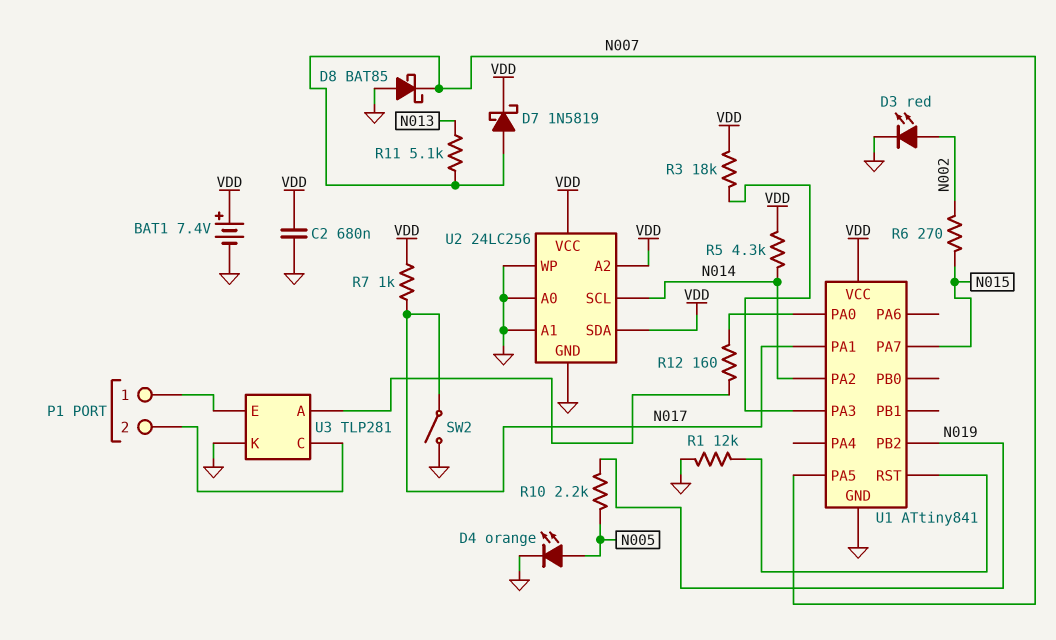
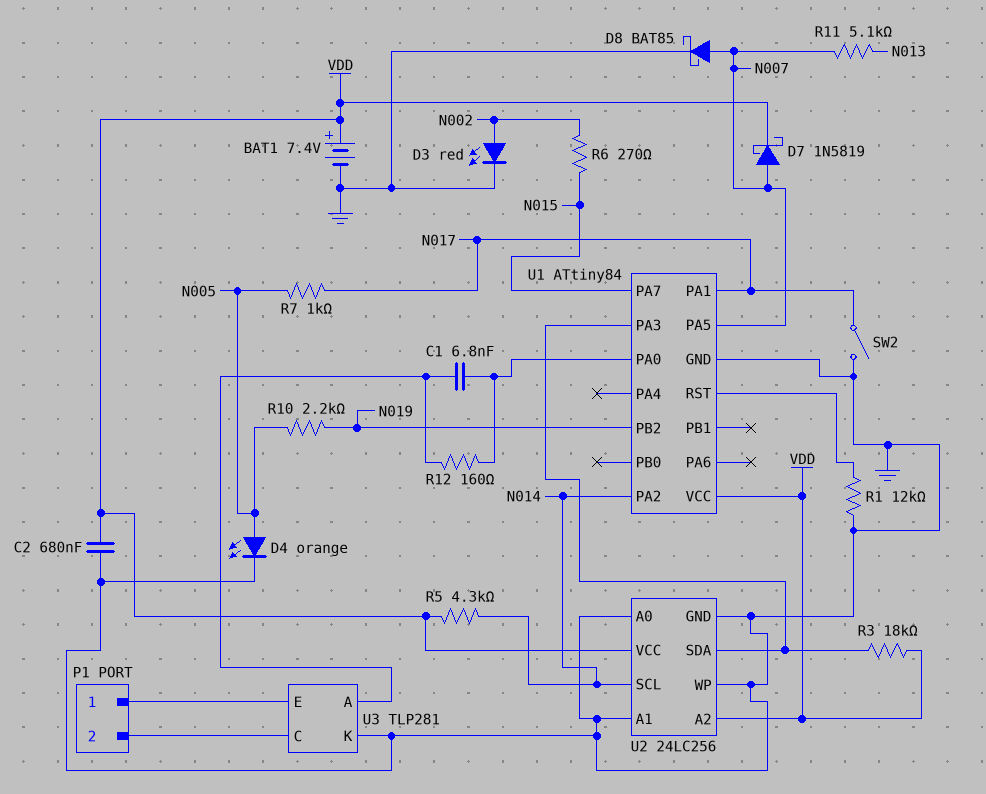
C1: none -> 6.8nF (U1/PA0, U3/A)
D8: schottky BAT85 (A GND, K N007) -> schottky BAT85 (A N007, K GND)
R7: 1k (N017, VDD) -> 1k (N005, N017)
U1: ATtiny841 -> ATtiny84
U2 pin SDA: VDD -> U1/PA3

